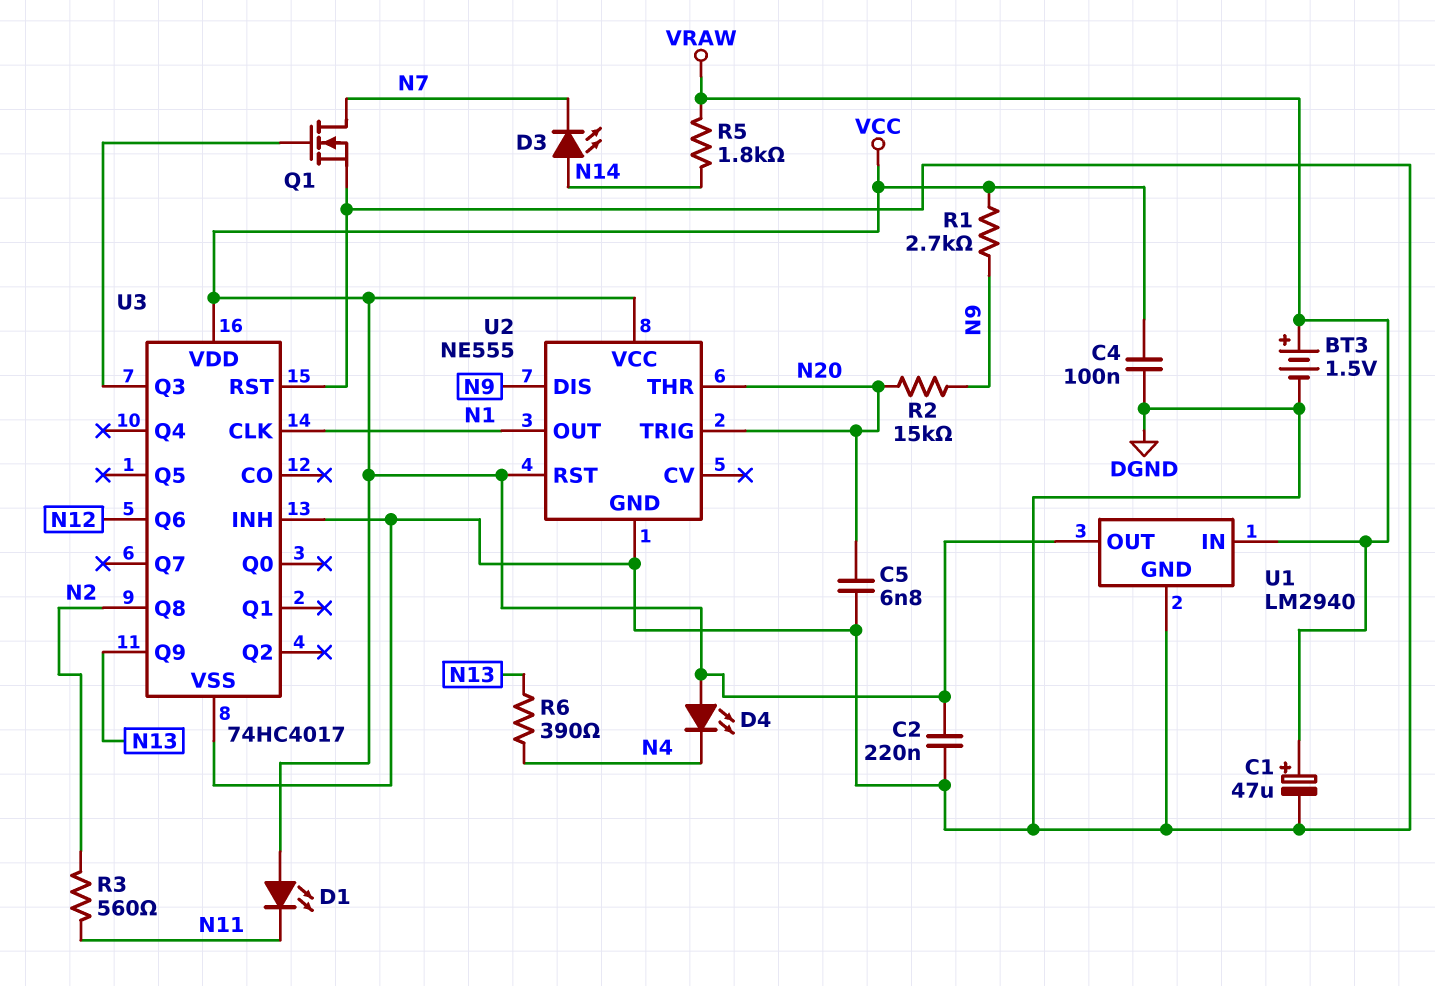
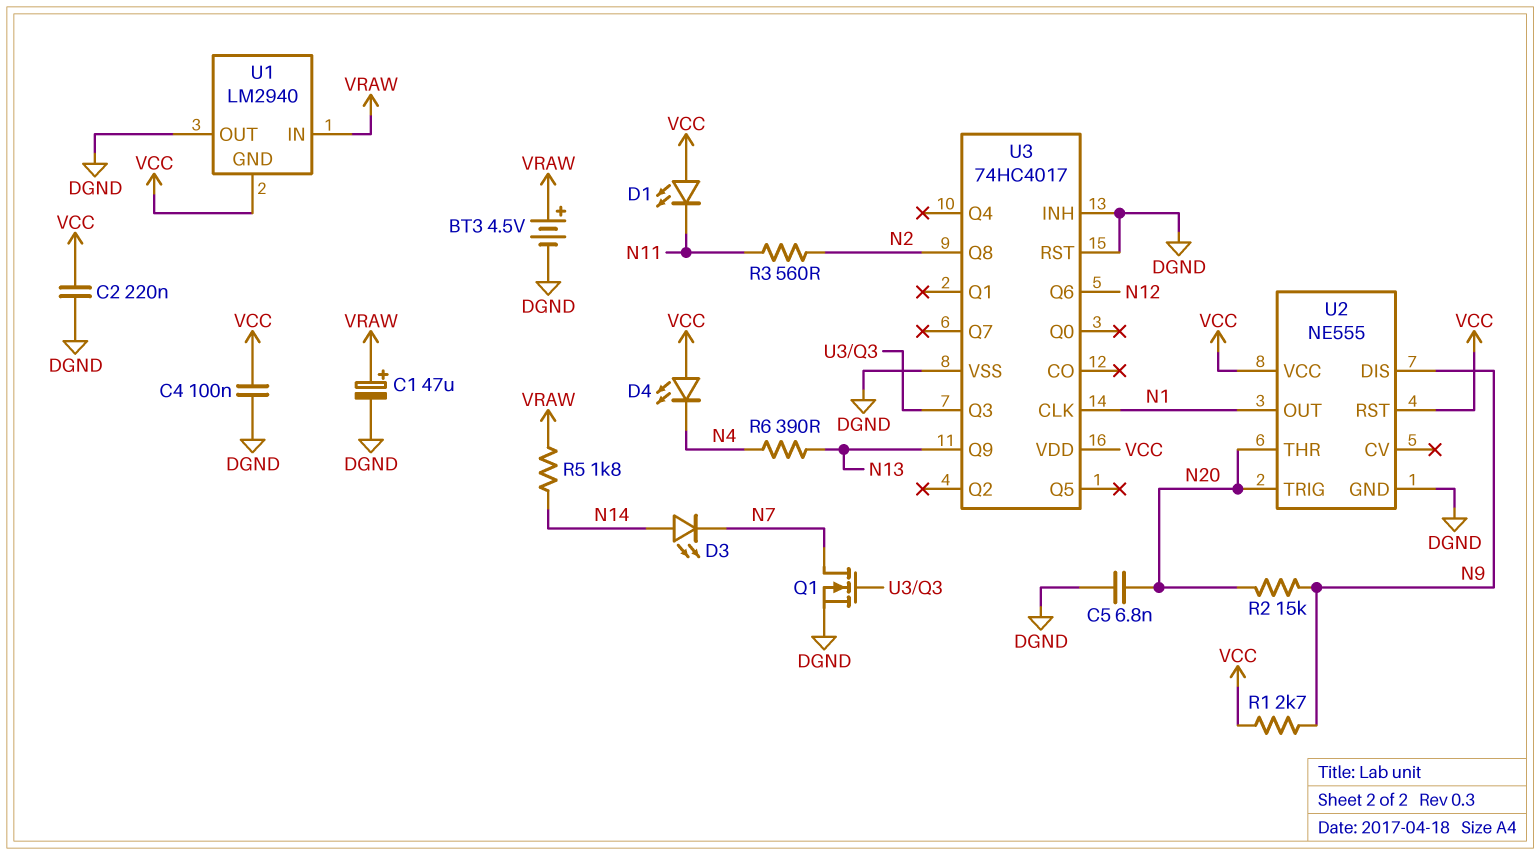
BT3: 1.5V (plus VRAW, minus DGND) -> 4.5V (plus VRAW, minus DGND)
U1 pin GND: DGND -> VCC
U1 pin OUT: VCC -> DGND

